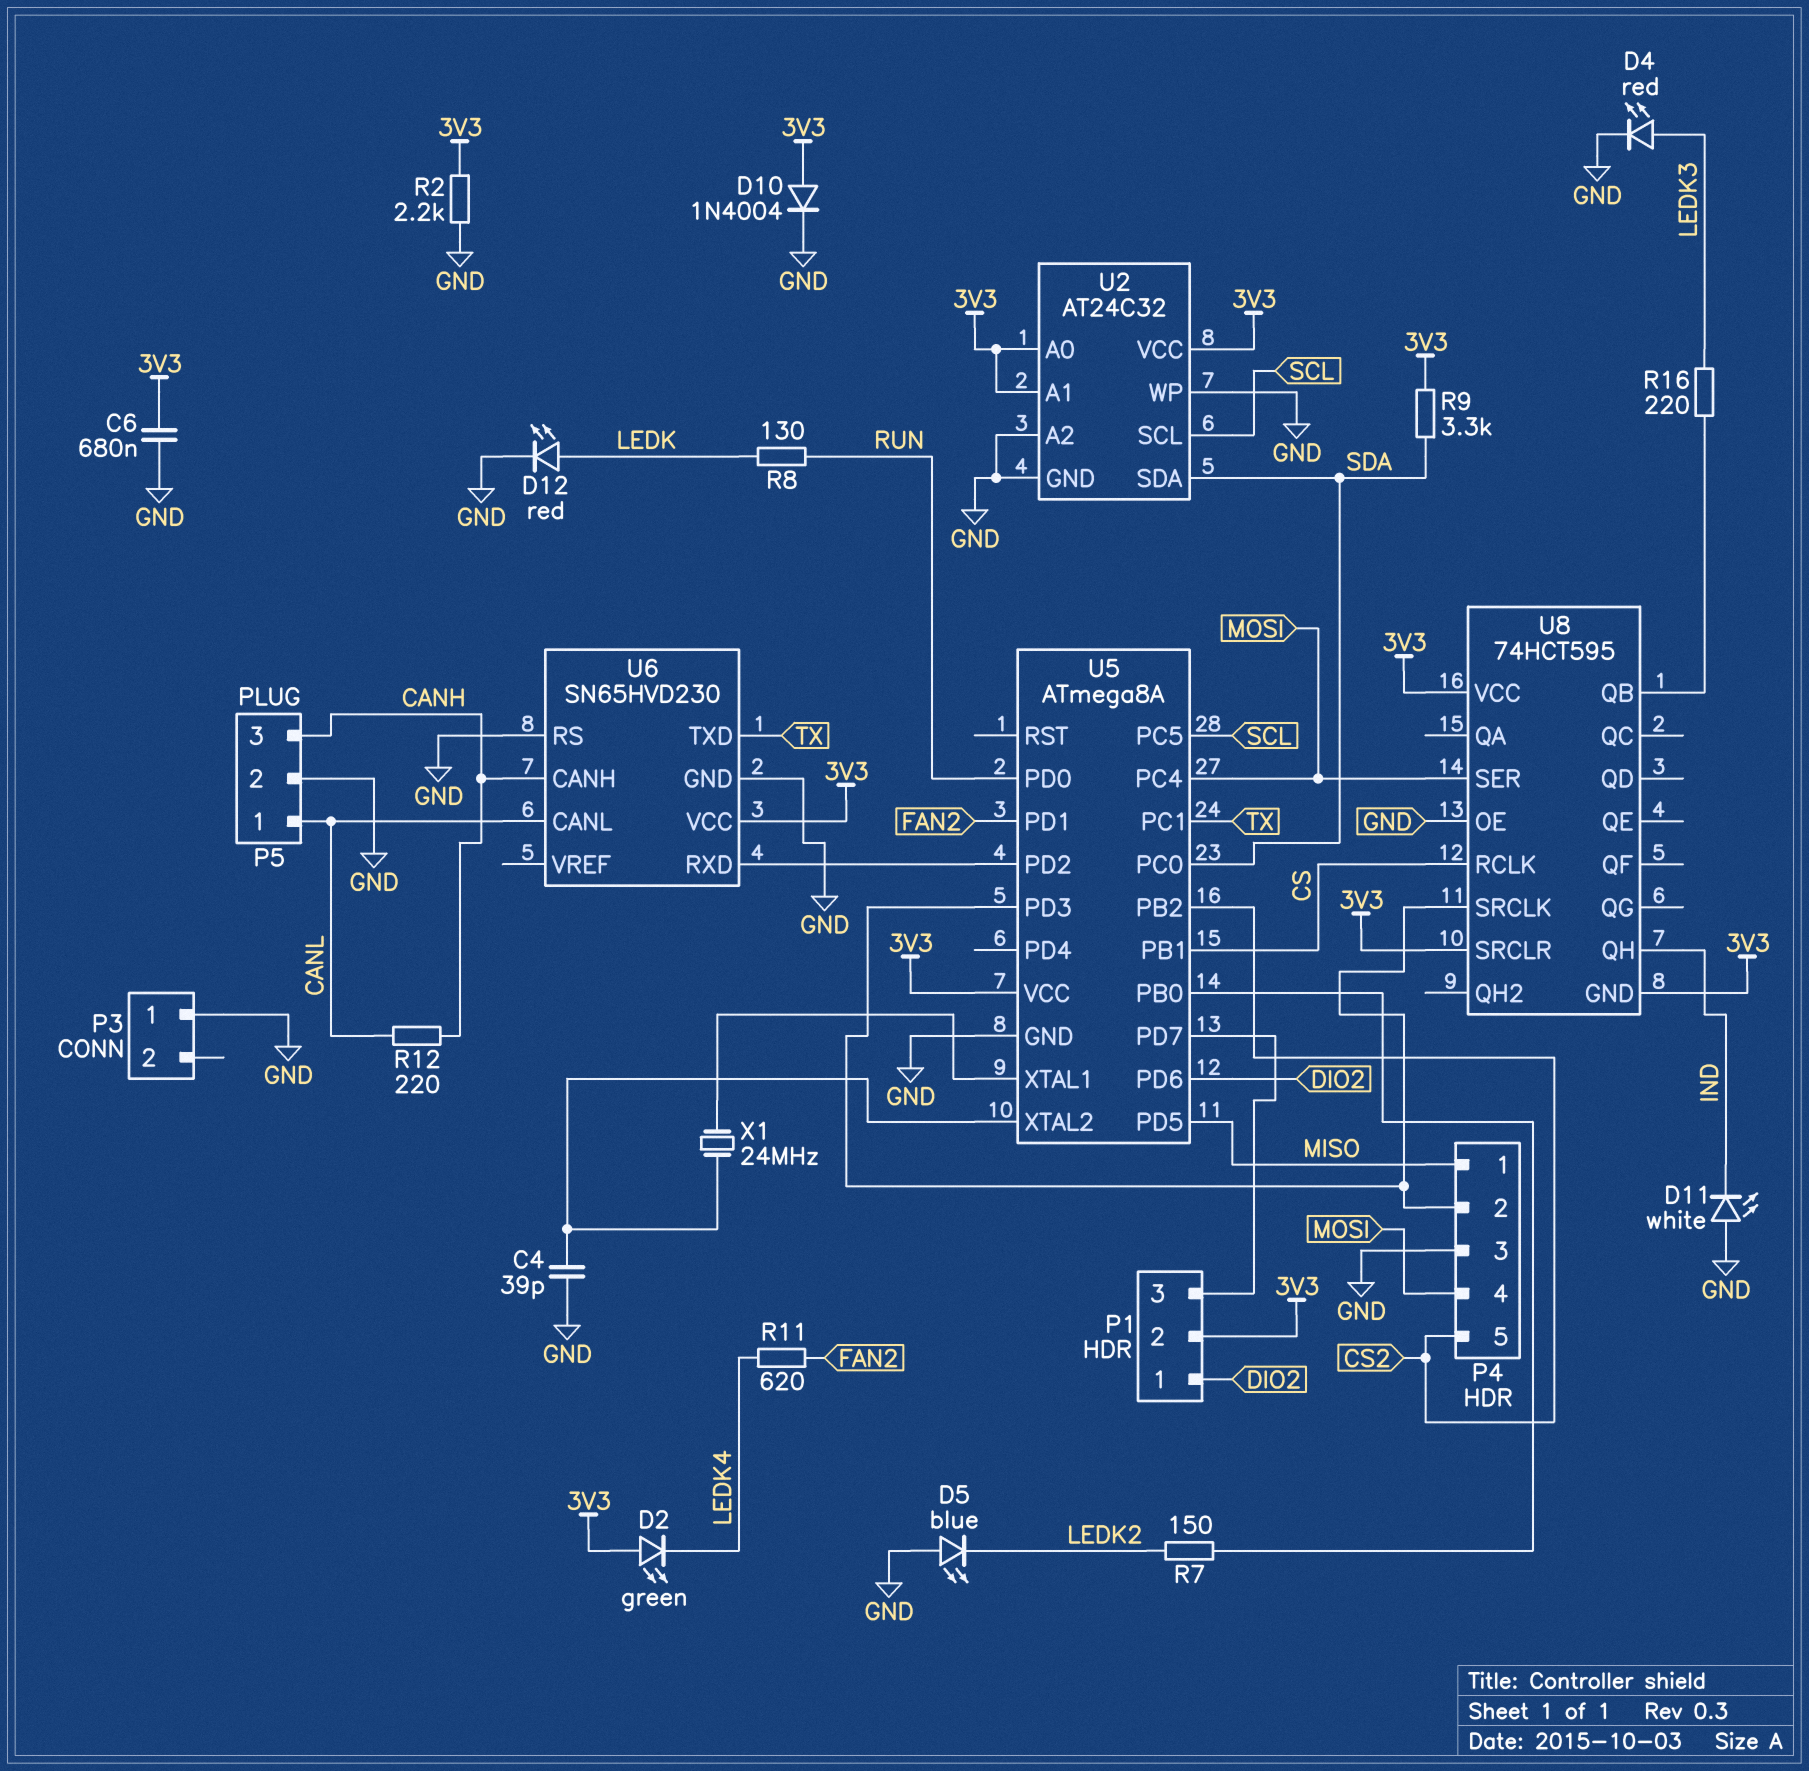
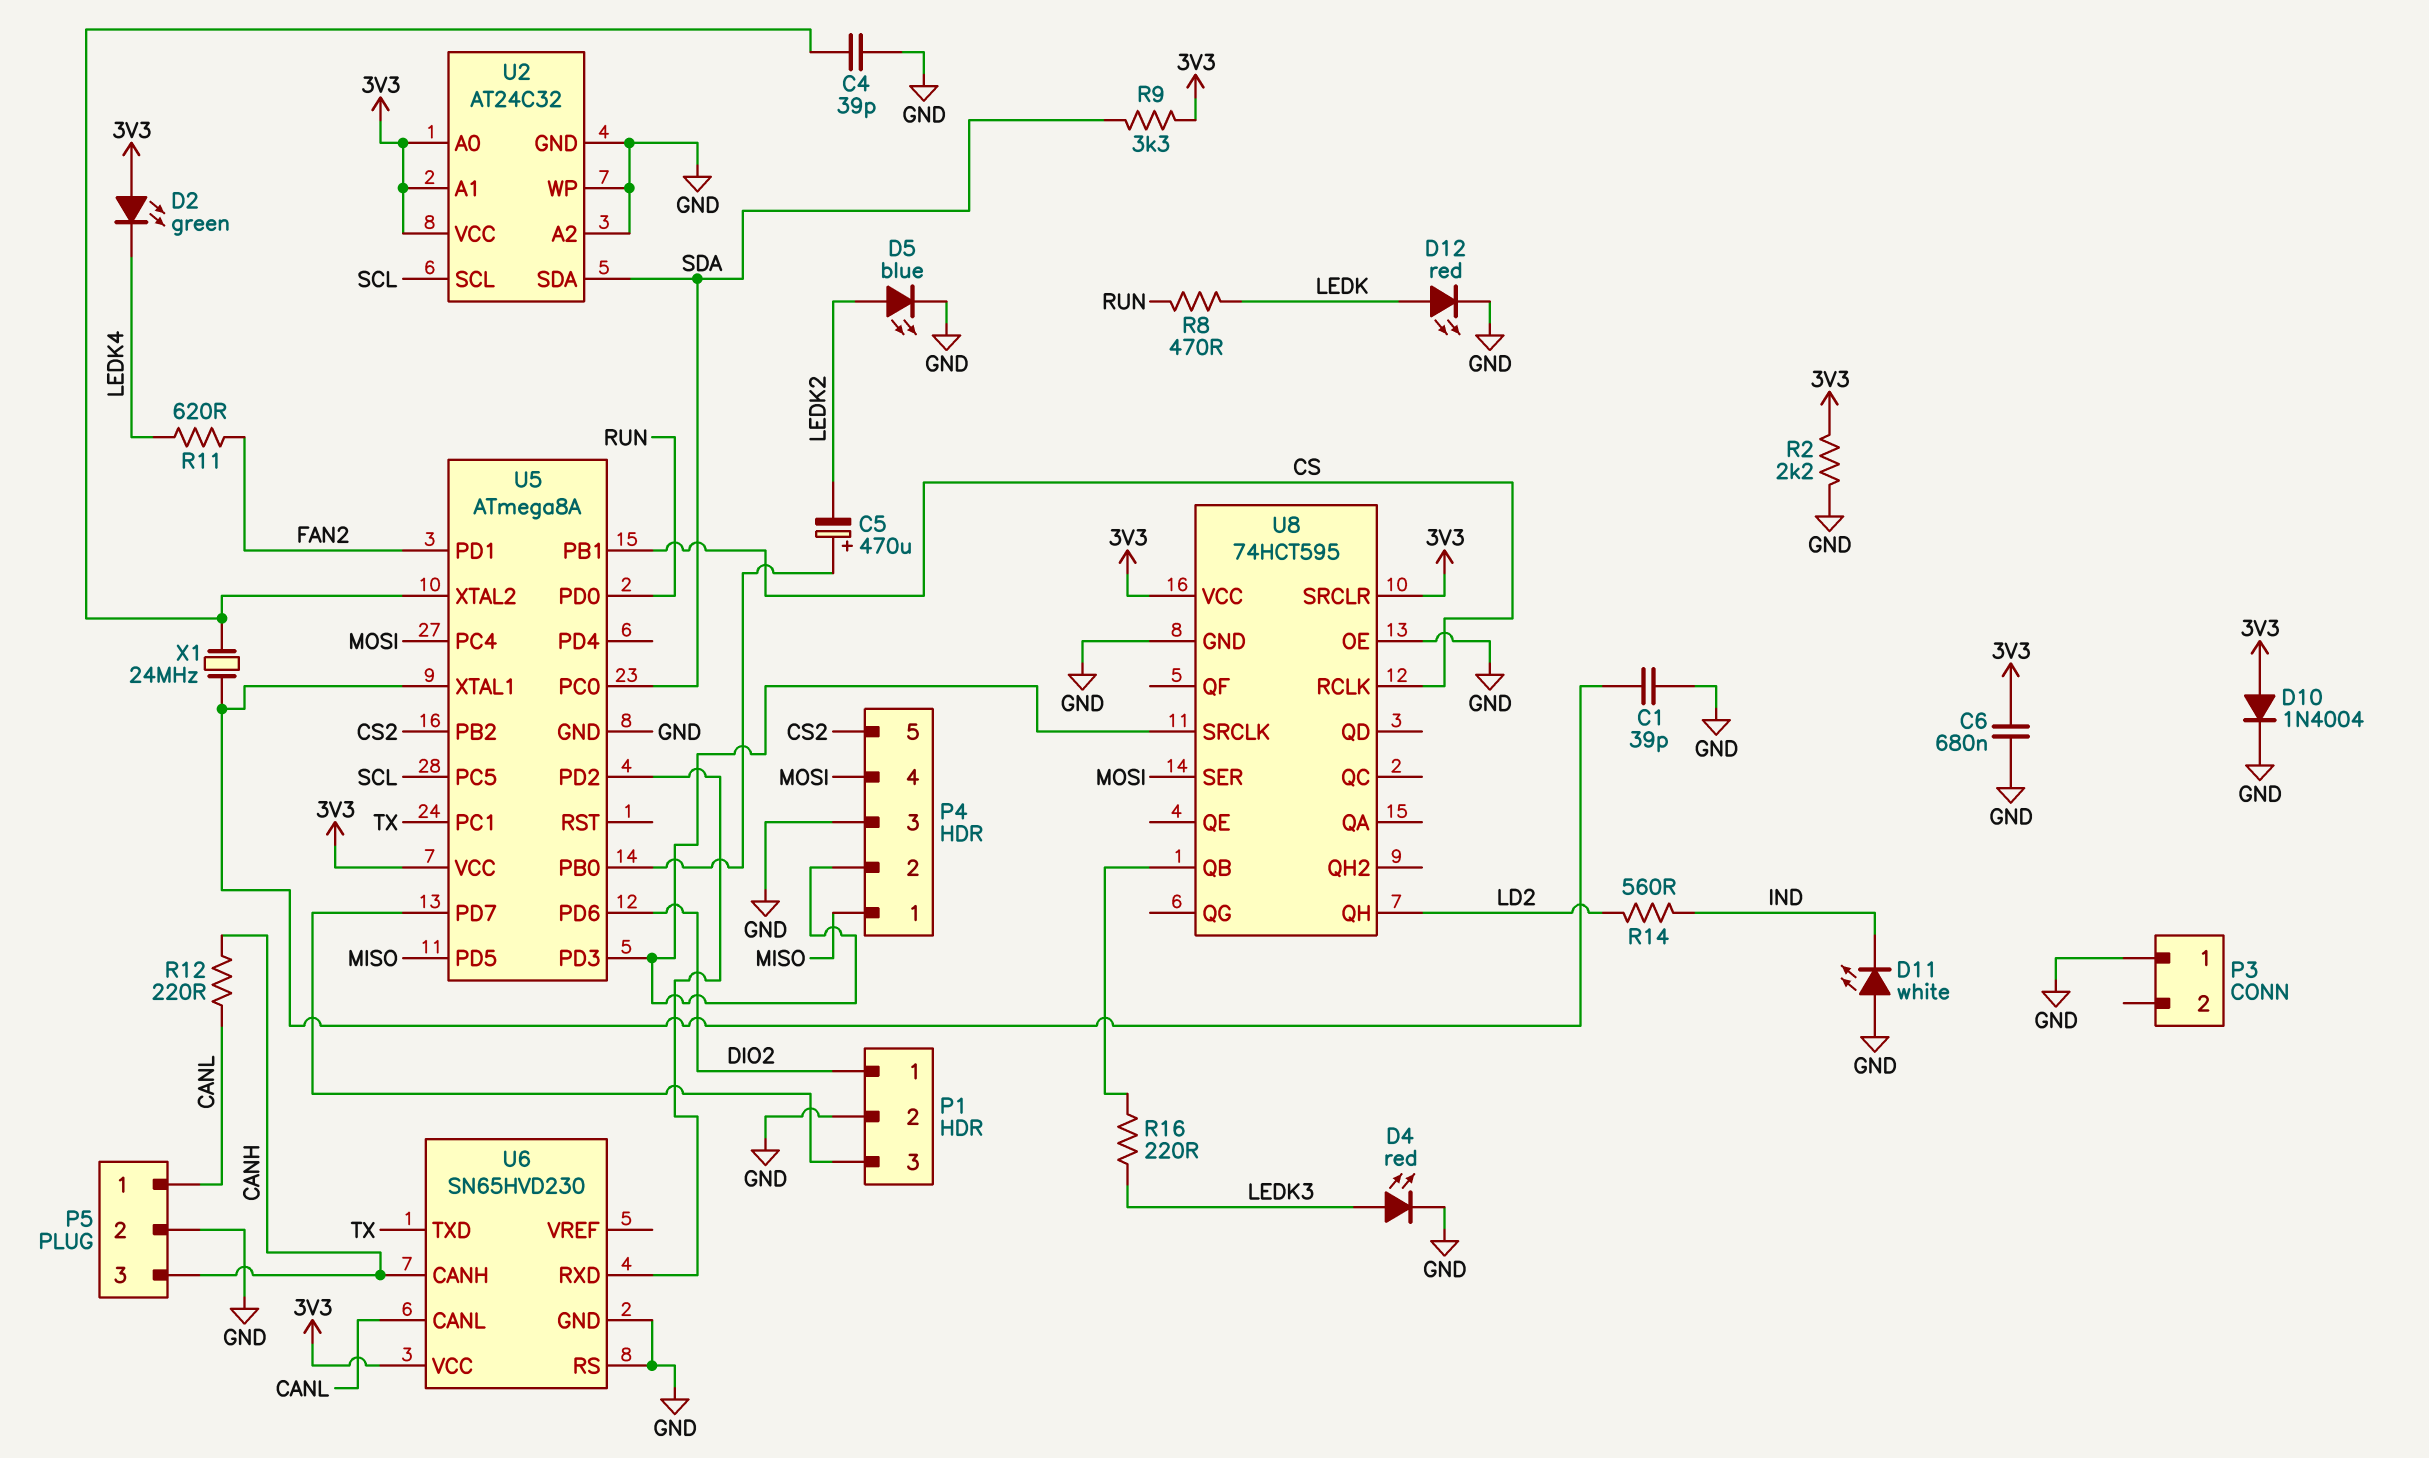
C1: none -> 39pF (GND, U5/XTAL1)
C5: none -> 470uF (plus U5/PB0, minus LEDK2)
D5: LED blue (A GND, K LEDK2) -> LED blue (A LEDK2, K GND)
P1 pin 2: 3V3 -> GND
R7: 150 (LEDK2, U5/PB0) -> none
R8: 130 (LEDK, RUN) -> 470 (LEDK, RUN)
R14: none -> 560 (IND, LD2)
U8 pin GND: 3V3 -> GND
U8 pin QH: IND -> LD2

